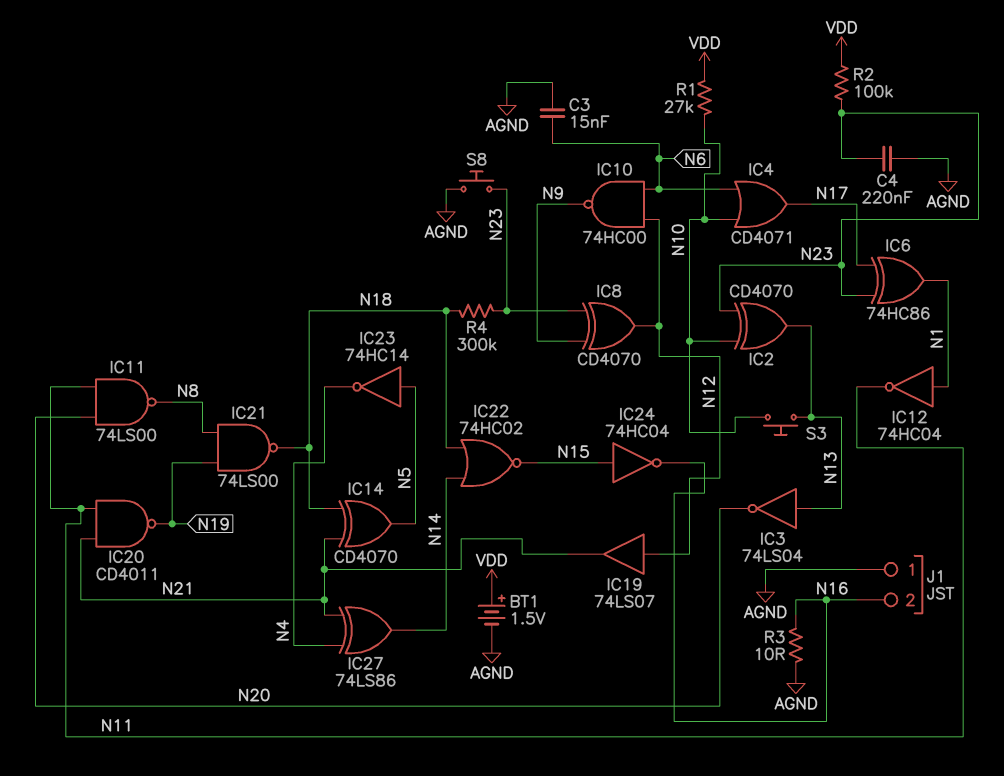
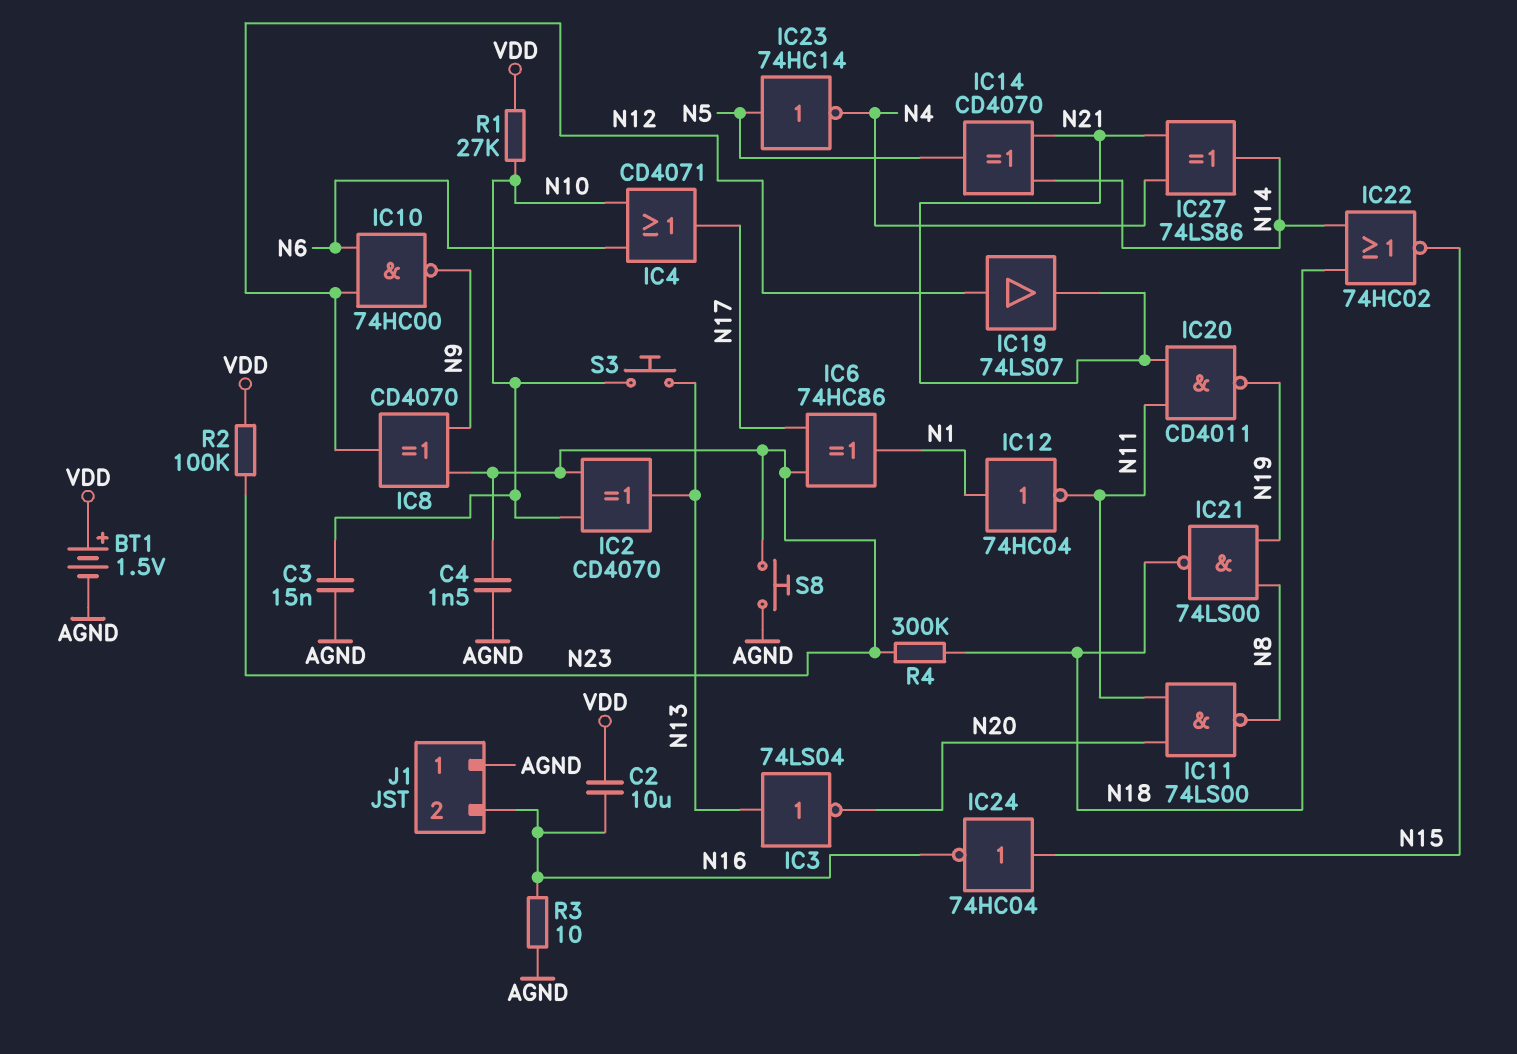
C2: none -> 10uF (N16, VDD)
C3: 15nF (AGND, N6) -> 15nF (AGND, N10)
C4: 220nF (AGND, N23) -> 1.5nF (AGND, N23)
IC14: XOR CD4070 (in N18, in N21, out N5) -> XOR CD4070 (in N14, in N21, out N5)

